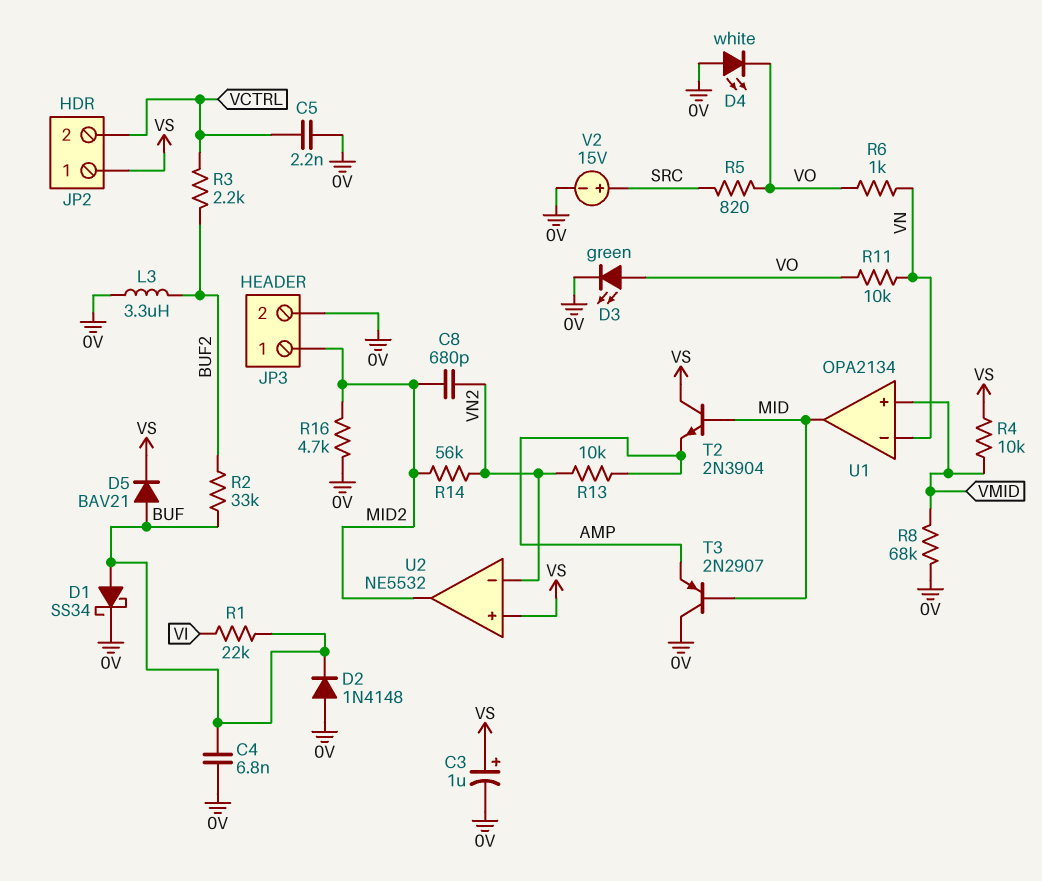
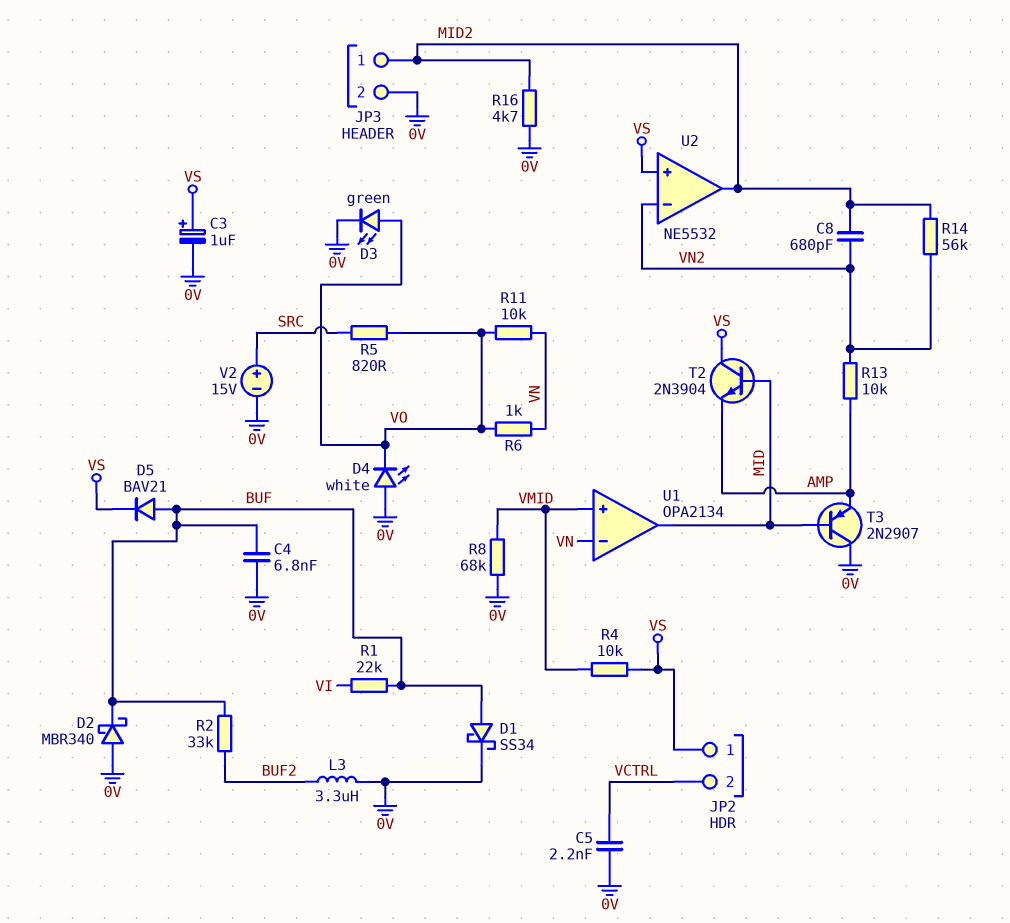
D2: diode 1N4148 (A 0V, K BUF) -> schottky MBR340 (A 0V, K BUF)
R3: 2.2k (BUF2, VCTRL) -> none

